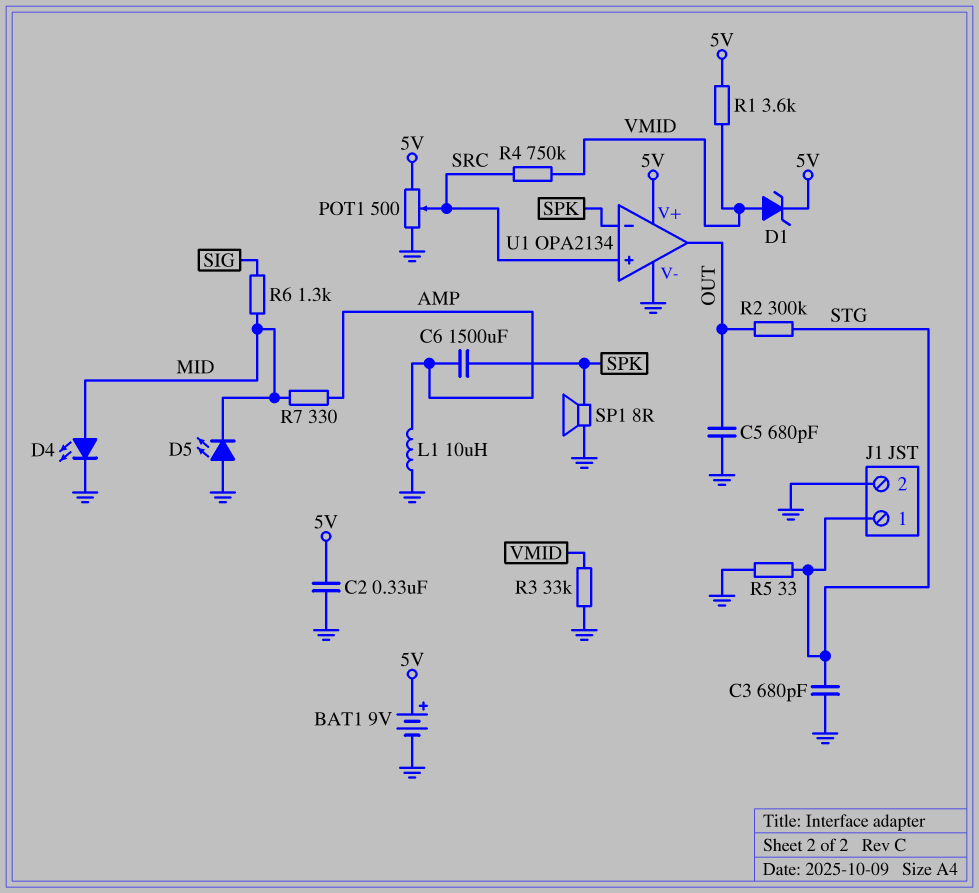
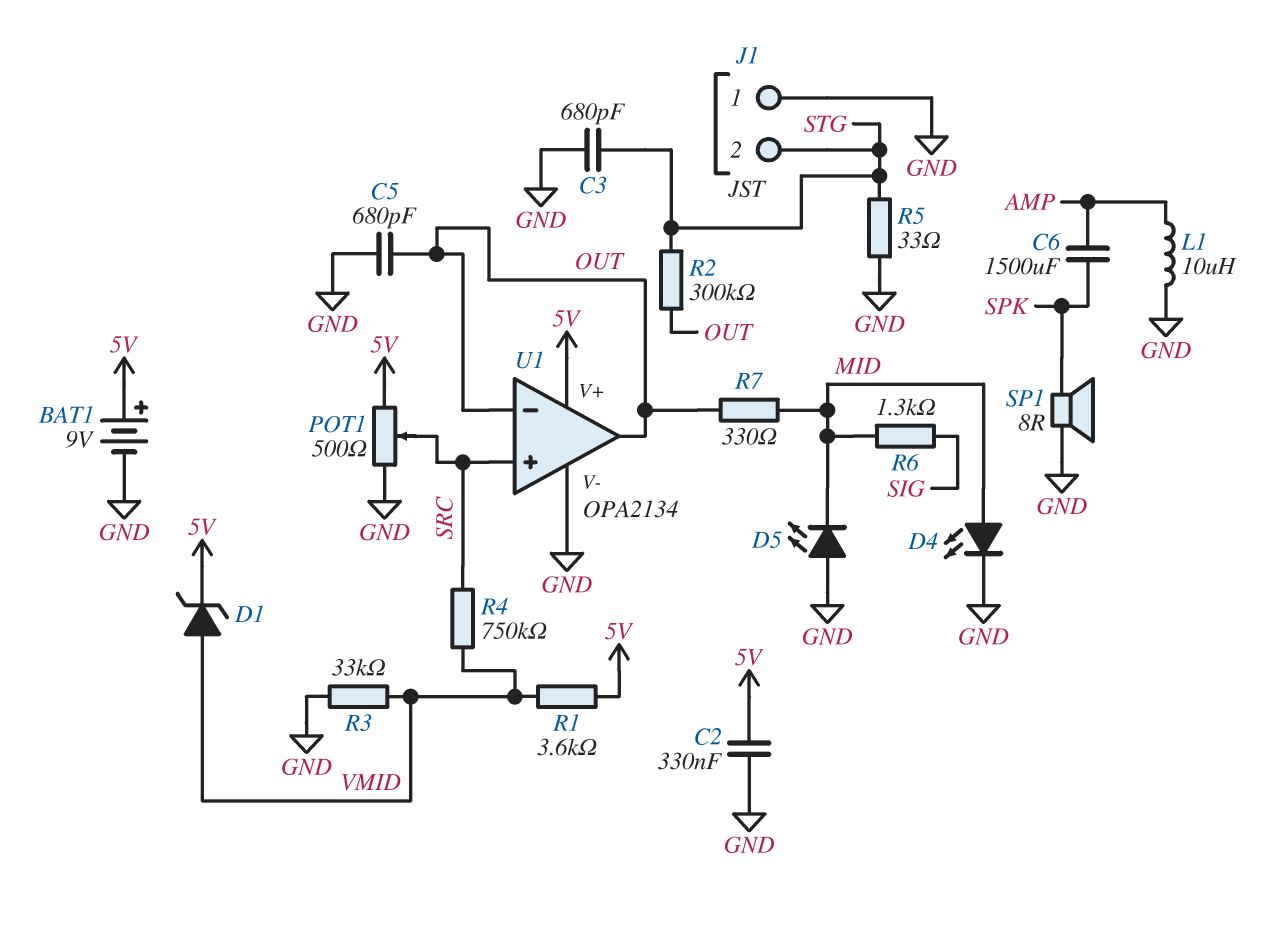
J1 pin 1: STG -> GND
J1 pin 2: GND -> STG
R7: 330 (AMP, MID) -> 330 (MID, OUT)
U1 pin in-: SPK -> OUT

